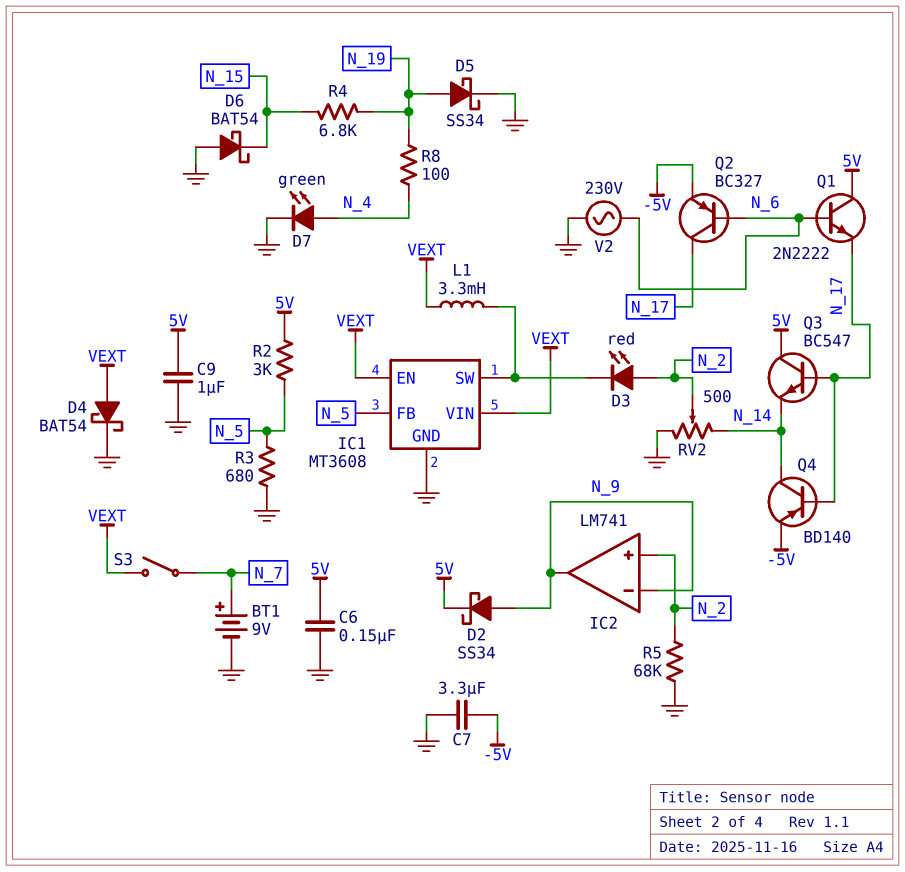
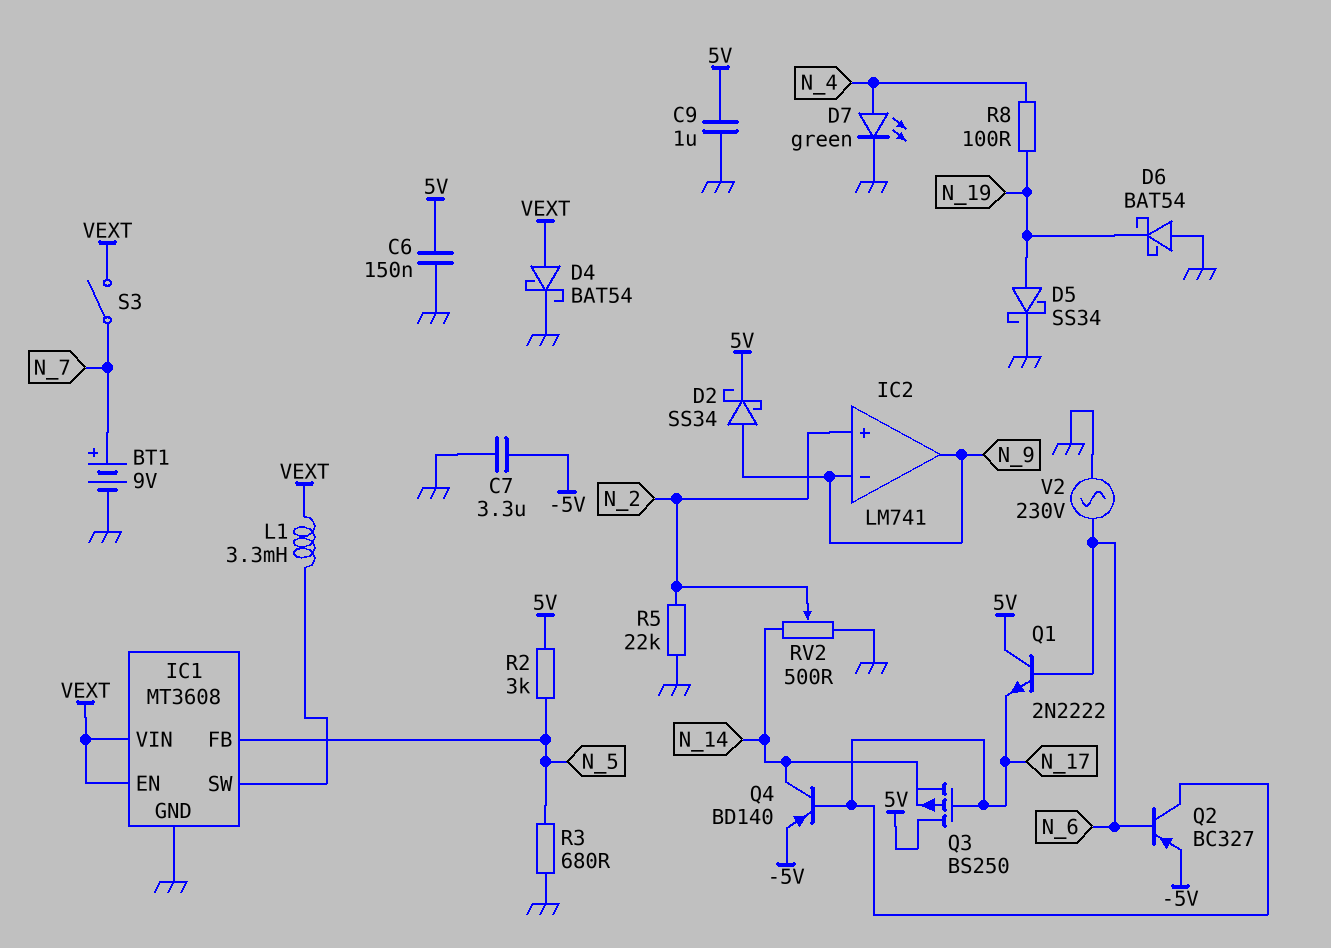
D3: LED red (A N_2, K IC1/SW) -> none
D6: schottky BAT54 (A GND, K N_15) -> schottky BAT54 (A GND, K N_19)
Q3: NPN BC547 (B N_17, C 5V, E N_14) -> PMOS BS250 (G N_17, D 5V, S N_14)
R4: 6.8k (N_15, N_19) -> none
R5: 68k (GND, N_2) -> 22k (GND, N_2)

